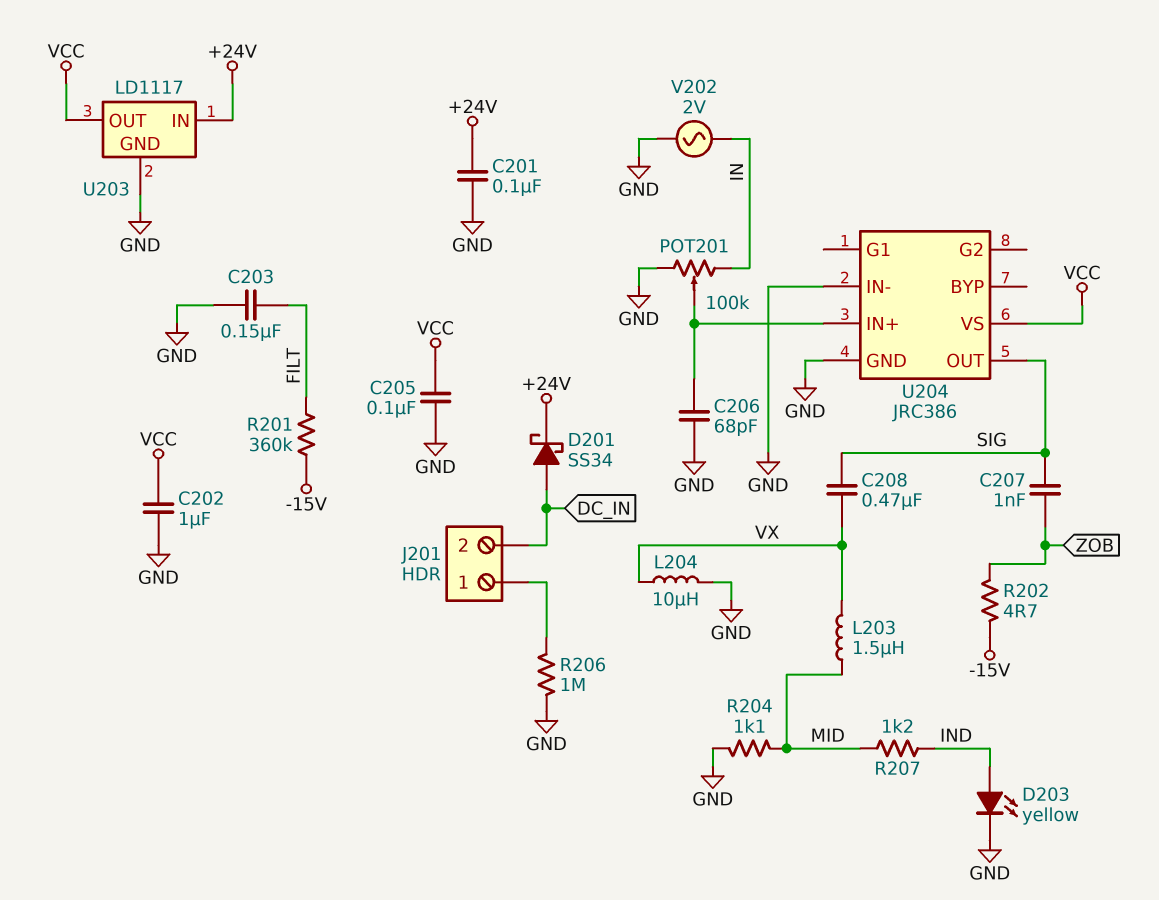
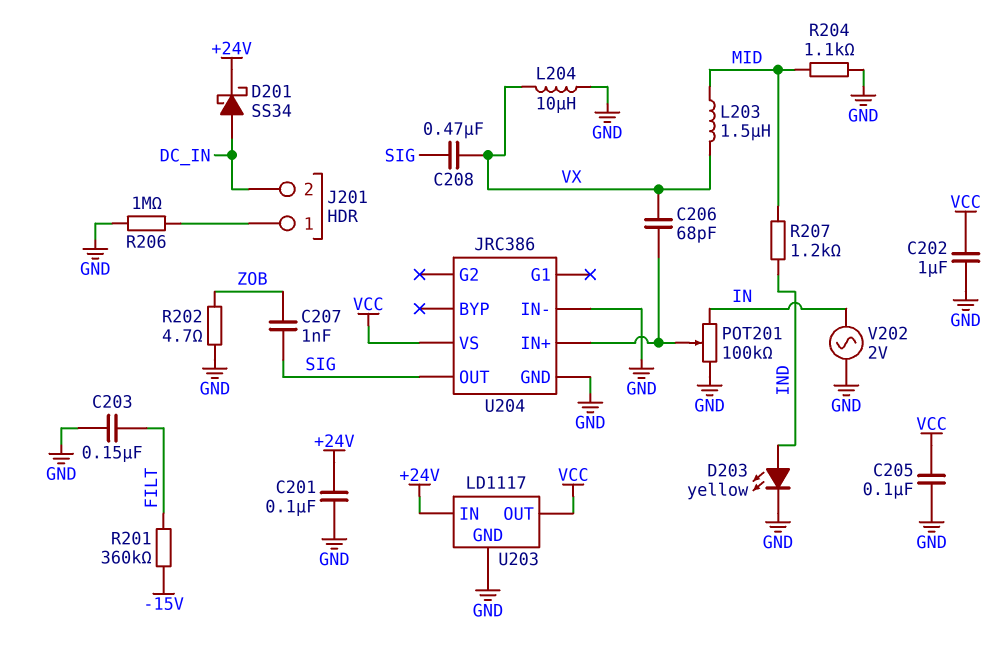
C206: 68pF (GND, U204/IN+) -> 68pF (U204/IN+, VX)
R202: 4.7 (-15V, ZOB) -> 4.7 (GND, ZOB)

